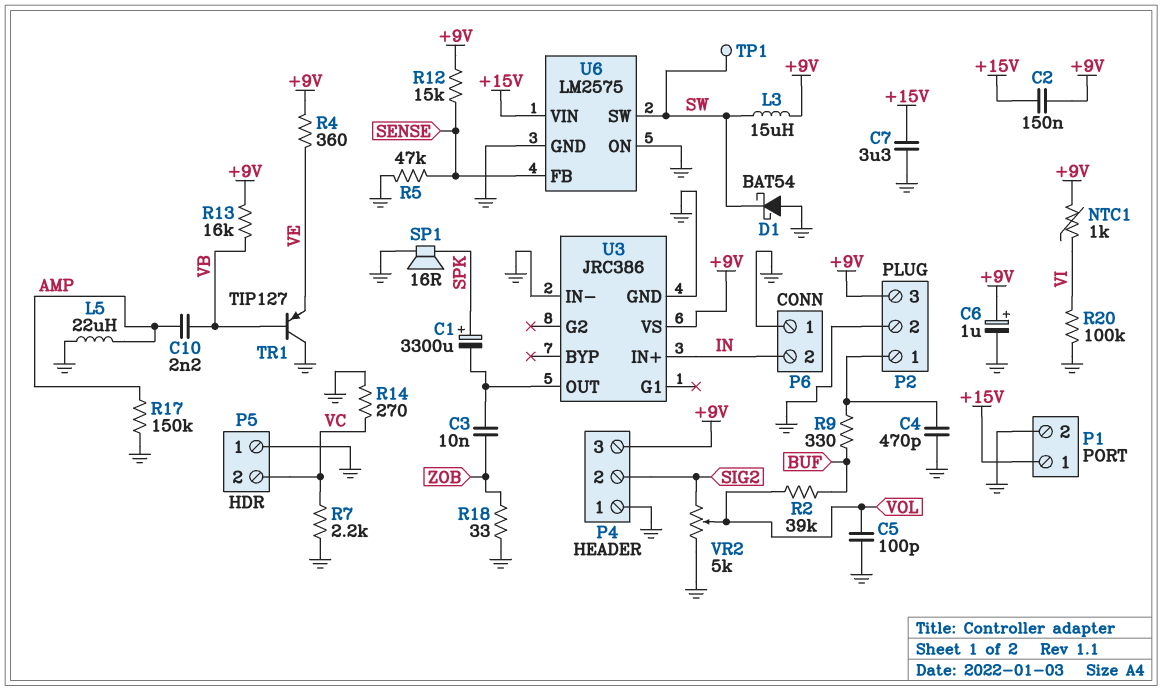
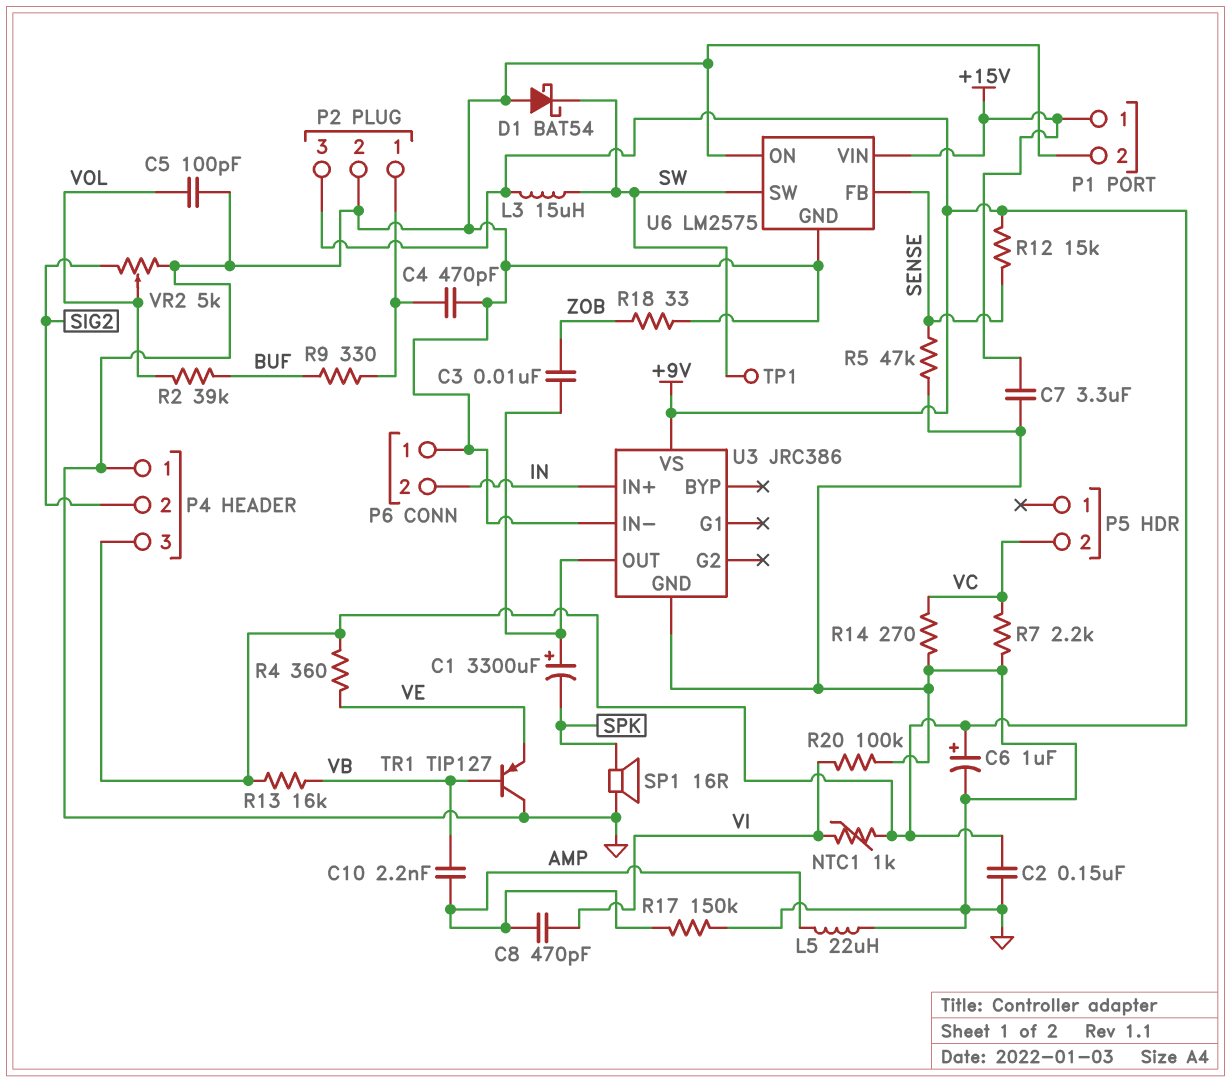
C1: 3300uF (plus SPK, minus U3/OUT) -> 3300uF (plus U3/OUT, minus SPK)
C2: 150nF (+9V, +15V) -> 150nF (+9V, GND)
C8: none -> 470pF (AMP, VI)
P5 pin 1: GND -> none

